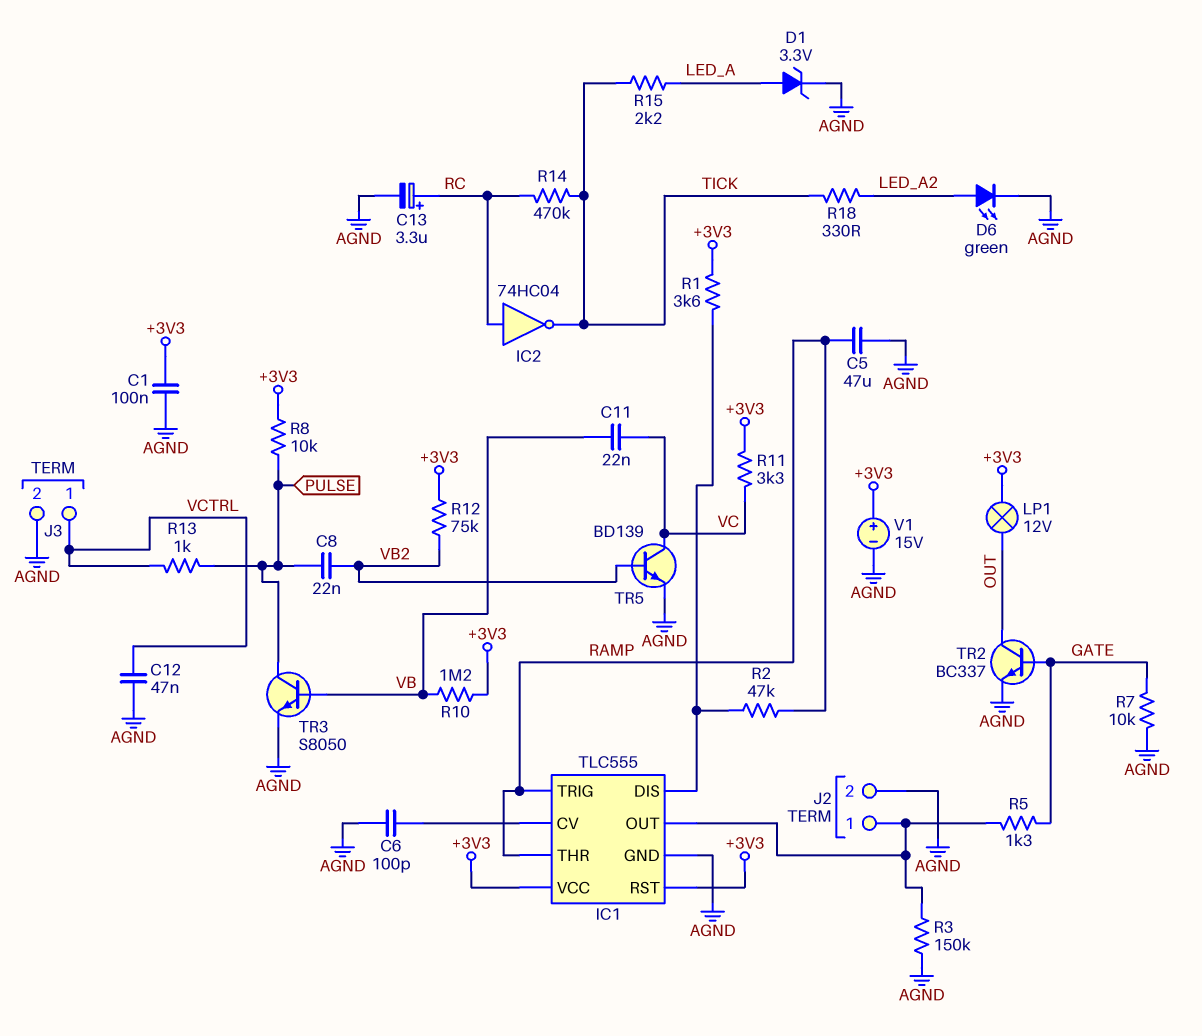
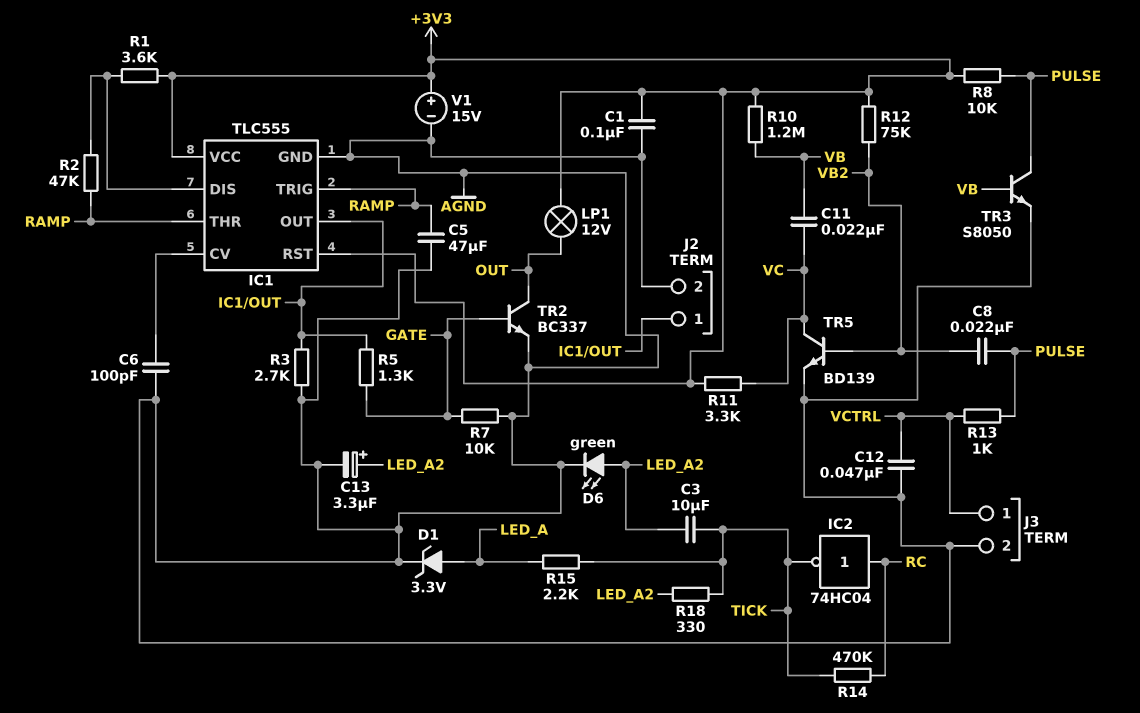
C3: none -> 10uF (LED_A2, TICK)
C13: 3.3uF (plus RC, minus AGND) -> 3.3uF (plus LED_A2, minus AGND)
R3: 150k (AGND, IC1/OUT) -> 2.7k (AGND, IC1/OUT)

